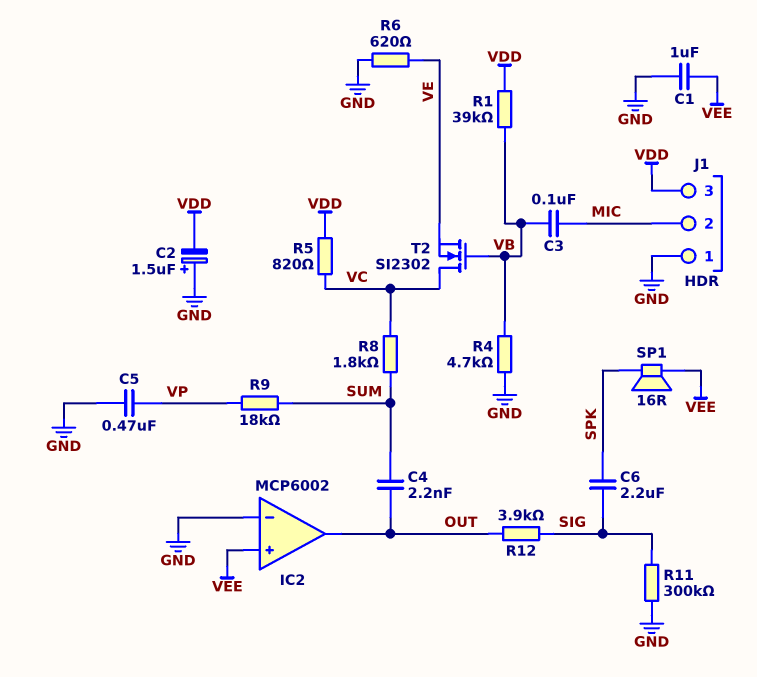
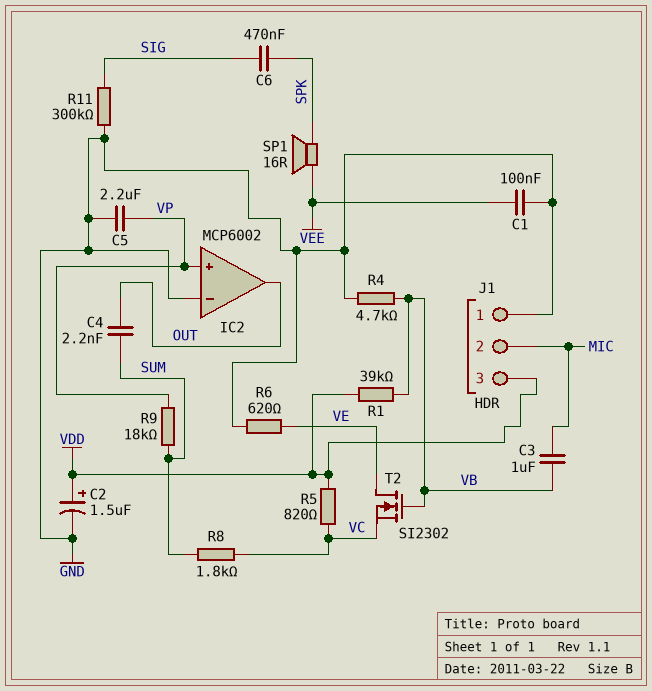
C1: 1uF (GND, VEE) -> 100nF (GND, VEE)
C2: 1.5uF (plus GND, minus VDD) -> 1.5uF (plus VDD, minus GND)
C3: 100nF (MIC, VB) -> 1uF (MIC, VB)
C5: 470nF (GND, VP) -> 2.2uF (GND, VP)
C6: 2.2uF (SIG, SPK) -> 470nF (SIG, SPK)
IC2 pin in+: VEE -> VP
R12: 3.9k (OUT, SIG) -> none
T2: NMOS SI2302 (G VB, D VC, S VE) -> NMOS SI2302 (G VB, D VE, S VC)

